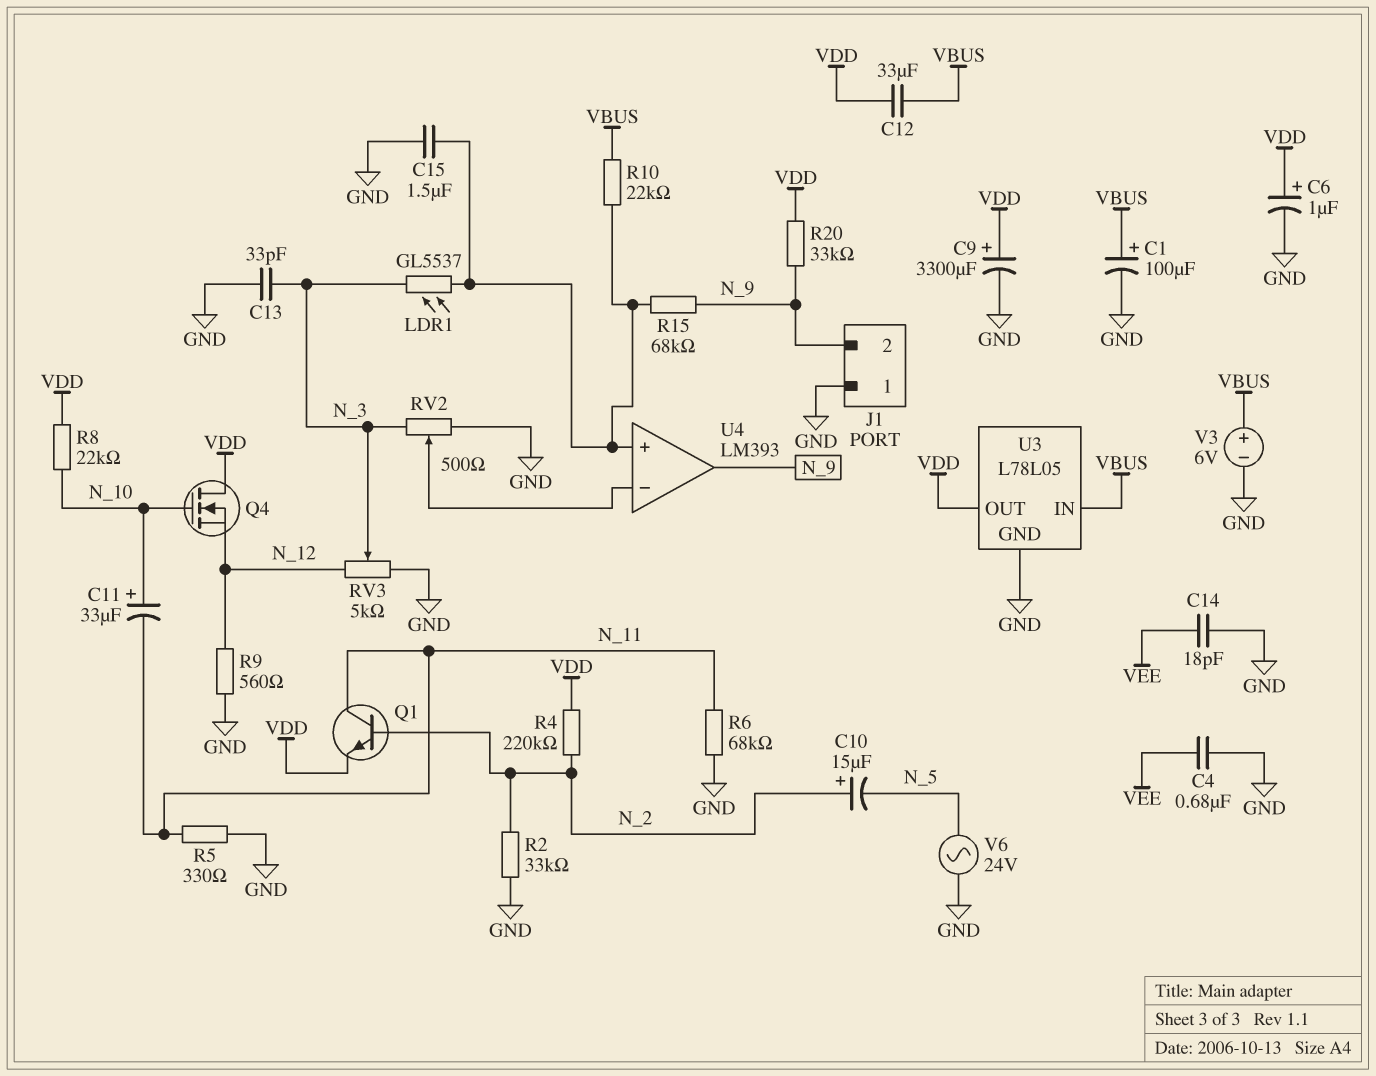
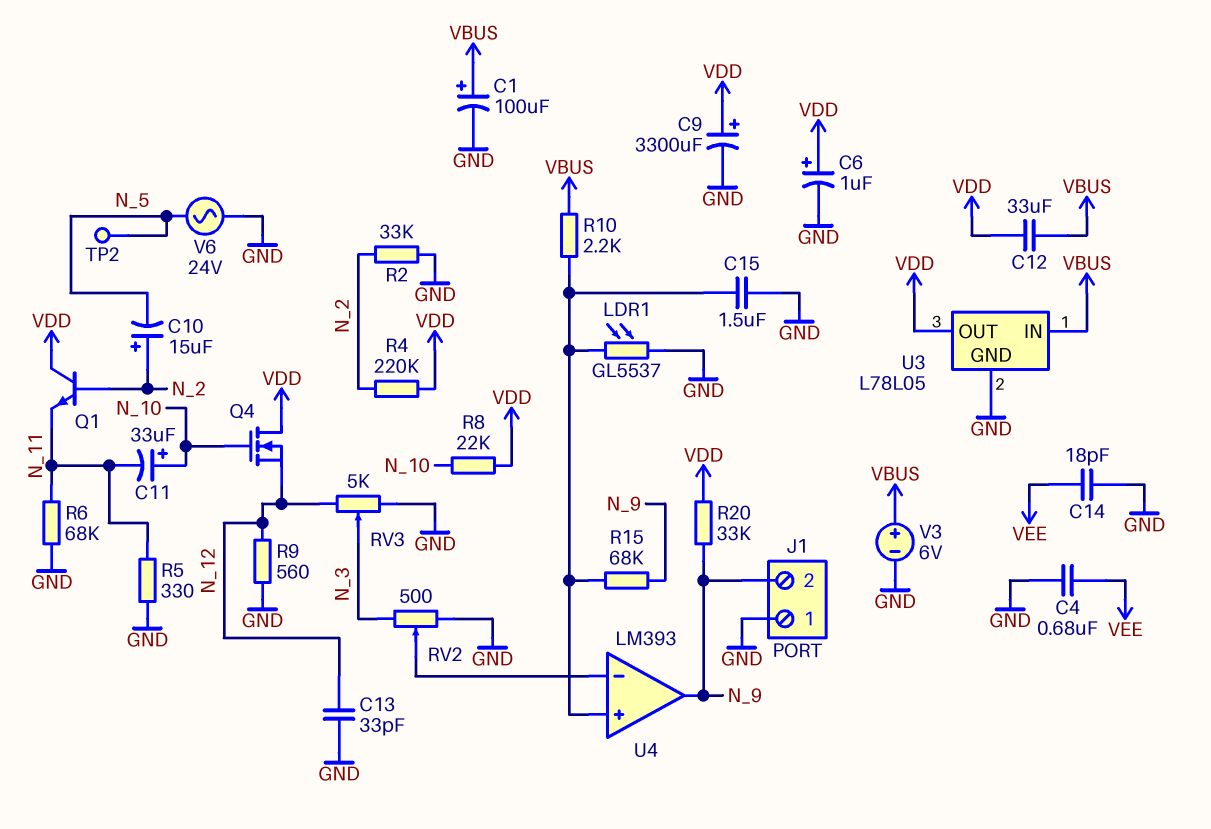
C13: 33pF (GND, N_3) -> 33pF (GND, N_12)
LDR1: GL5537 (N_3, U4/in+) -> GL5537 (GND, U4/in+)
Q1: NPN (B N_2, C N_11, E VDD) -> NPN (B N_2, C VDD, E N_11)
R10: 22k (U4/in+, VBUS) -> 2.2k (U4/in+, VBUS)
TP2: none -> test point (N_5)

